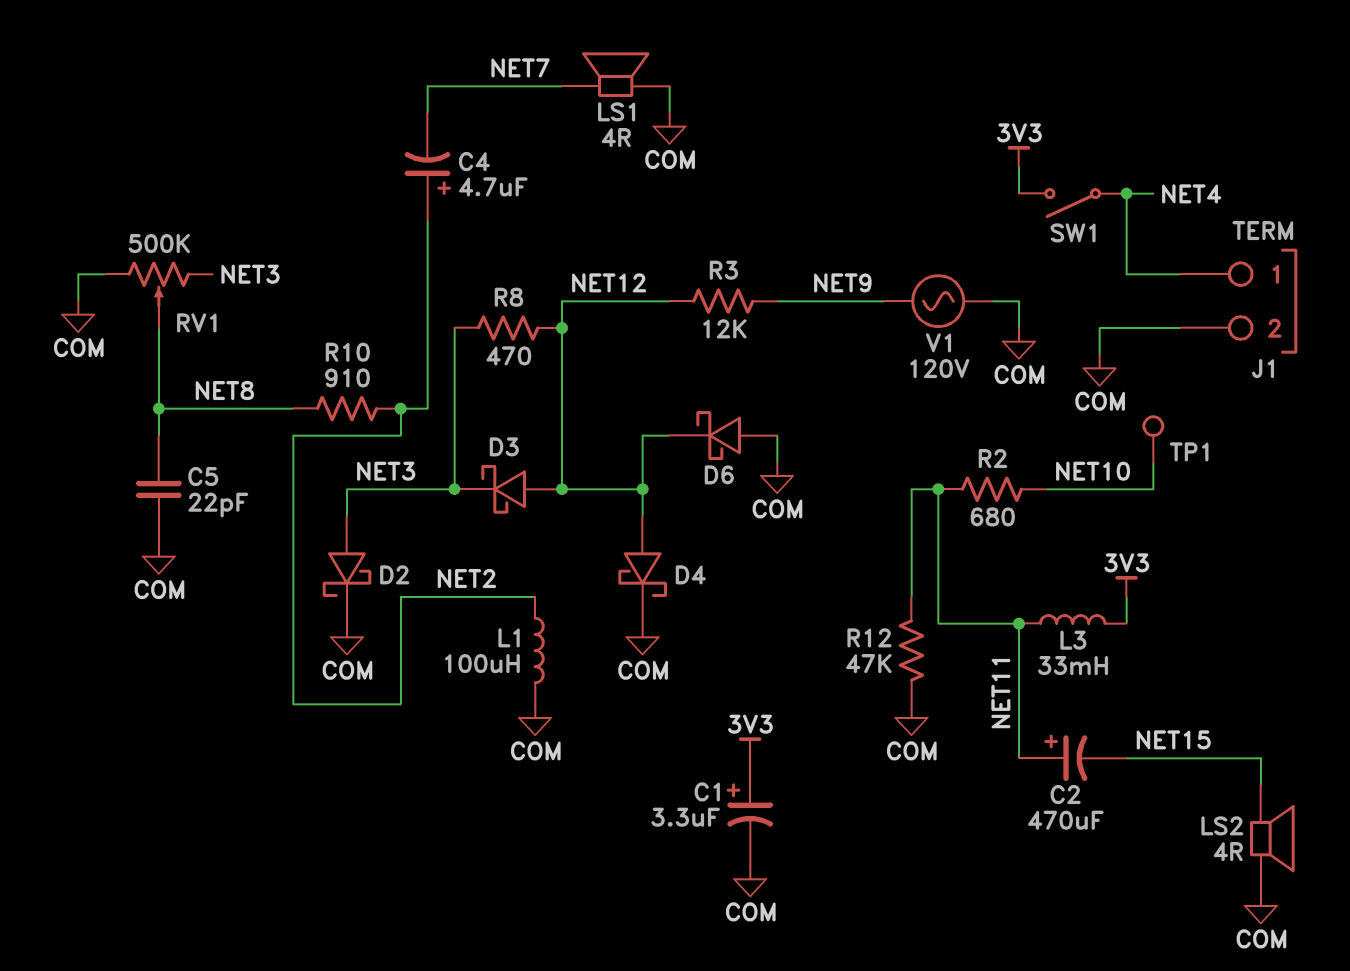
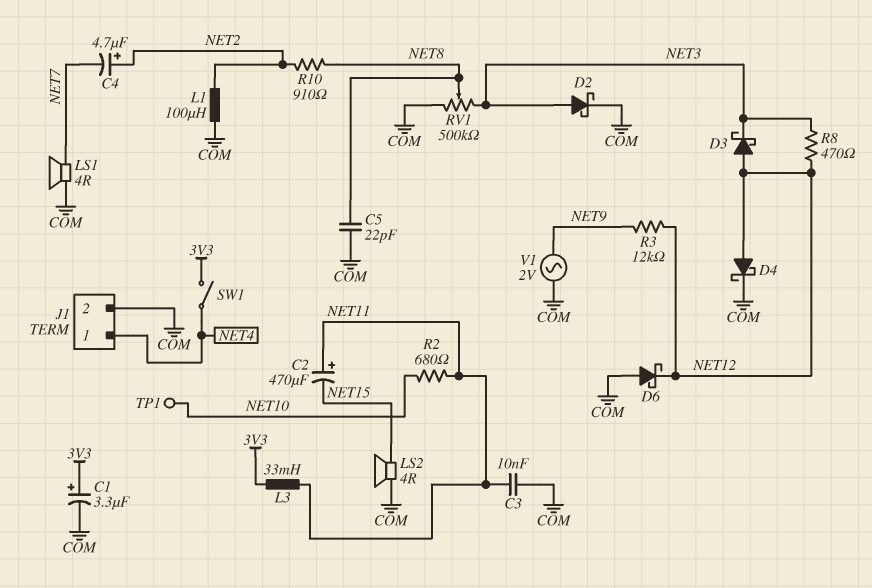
C3: none -> 10nF (COM, NET11)
R12: 47k (COM, NET11) -> none
V1: AC 120V (COM, NET9) -> AC 2V (COM, NET9)

